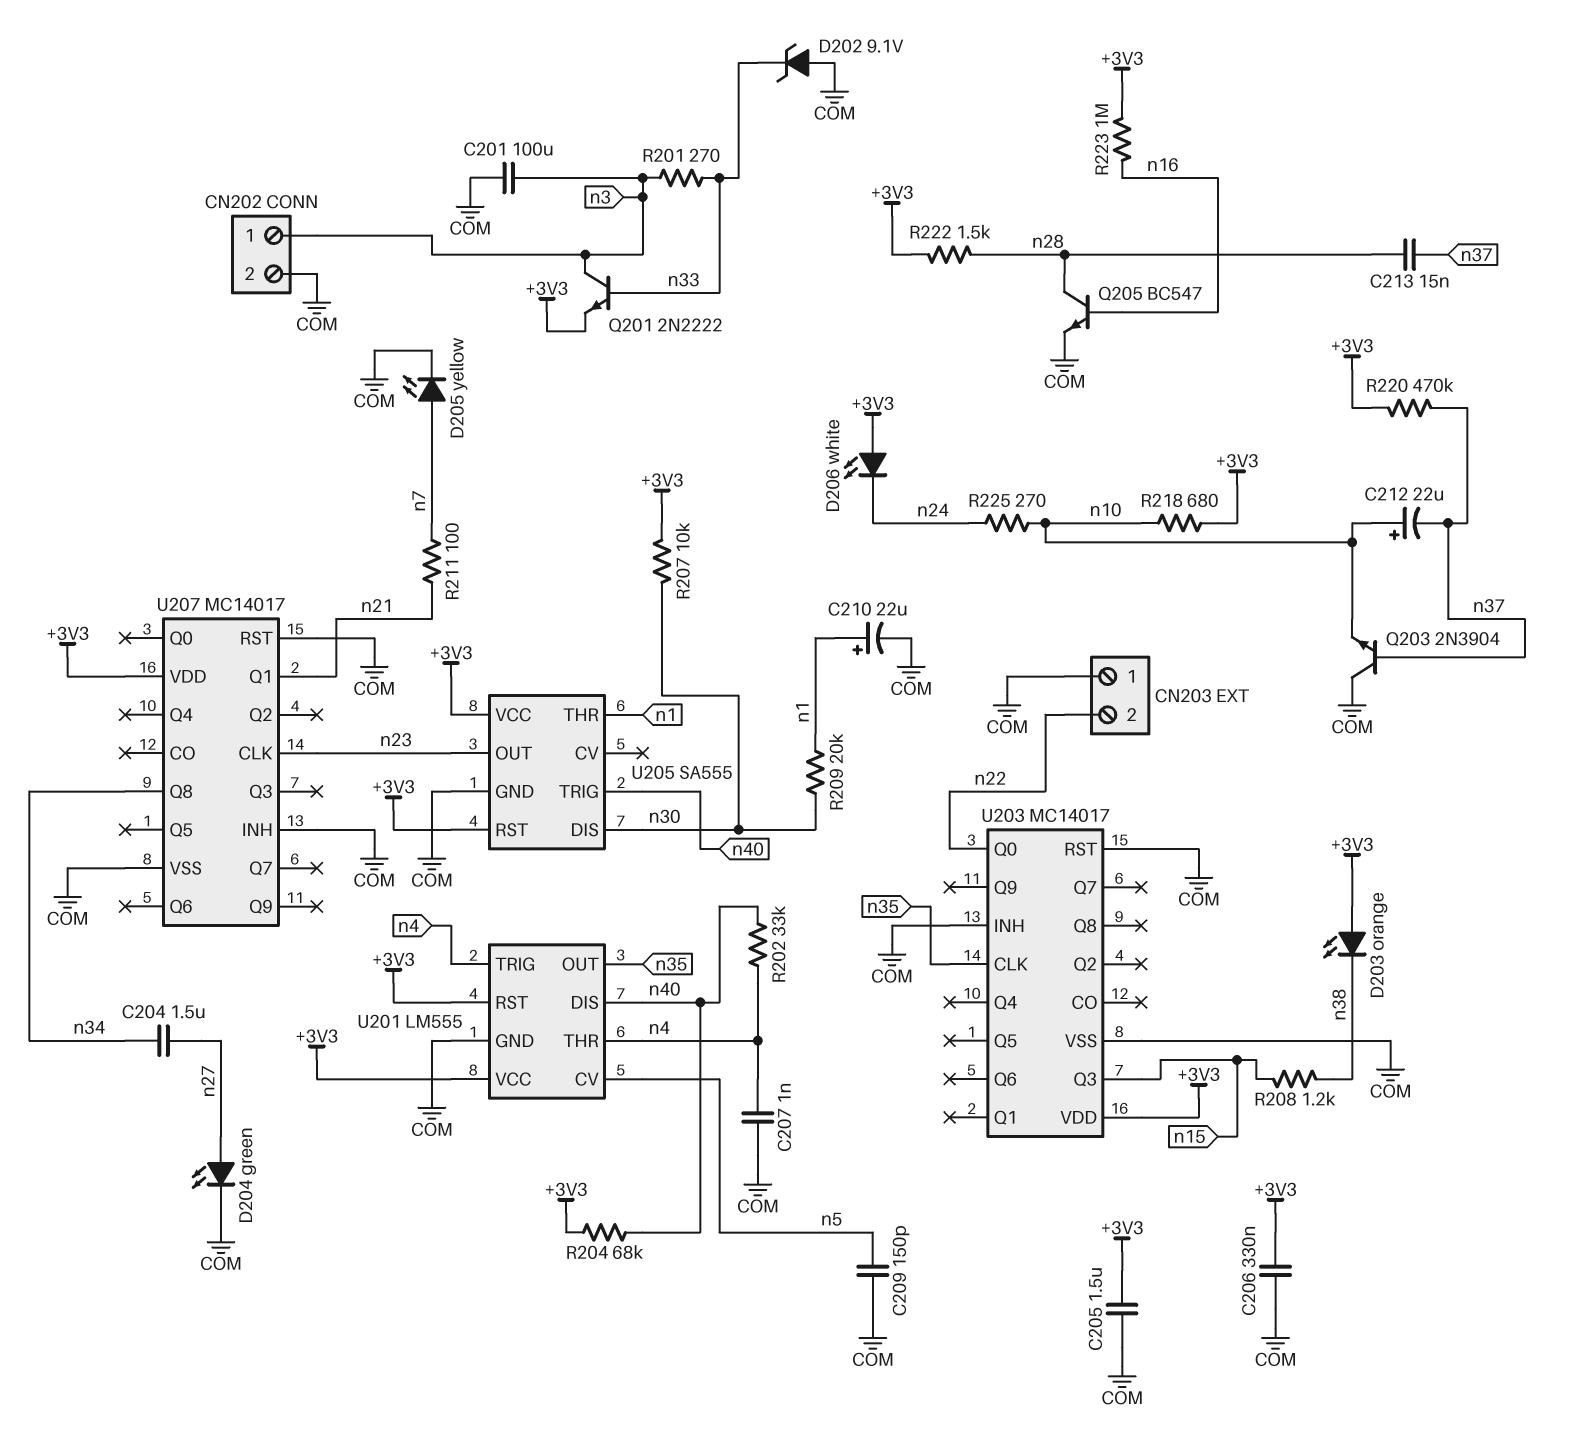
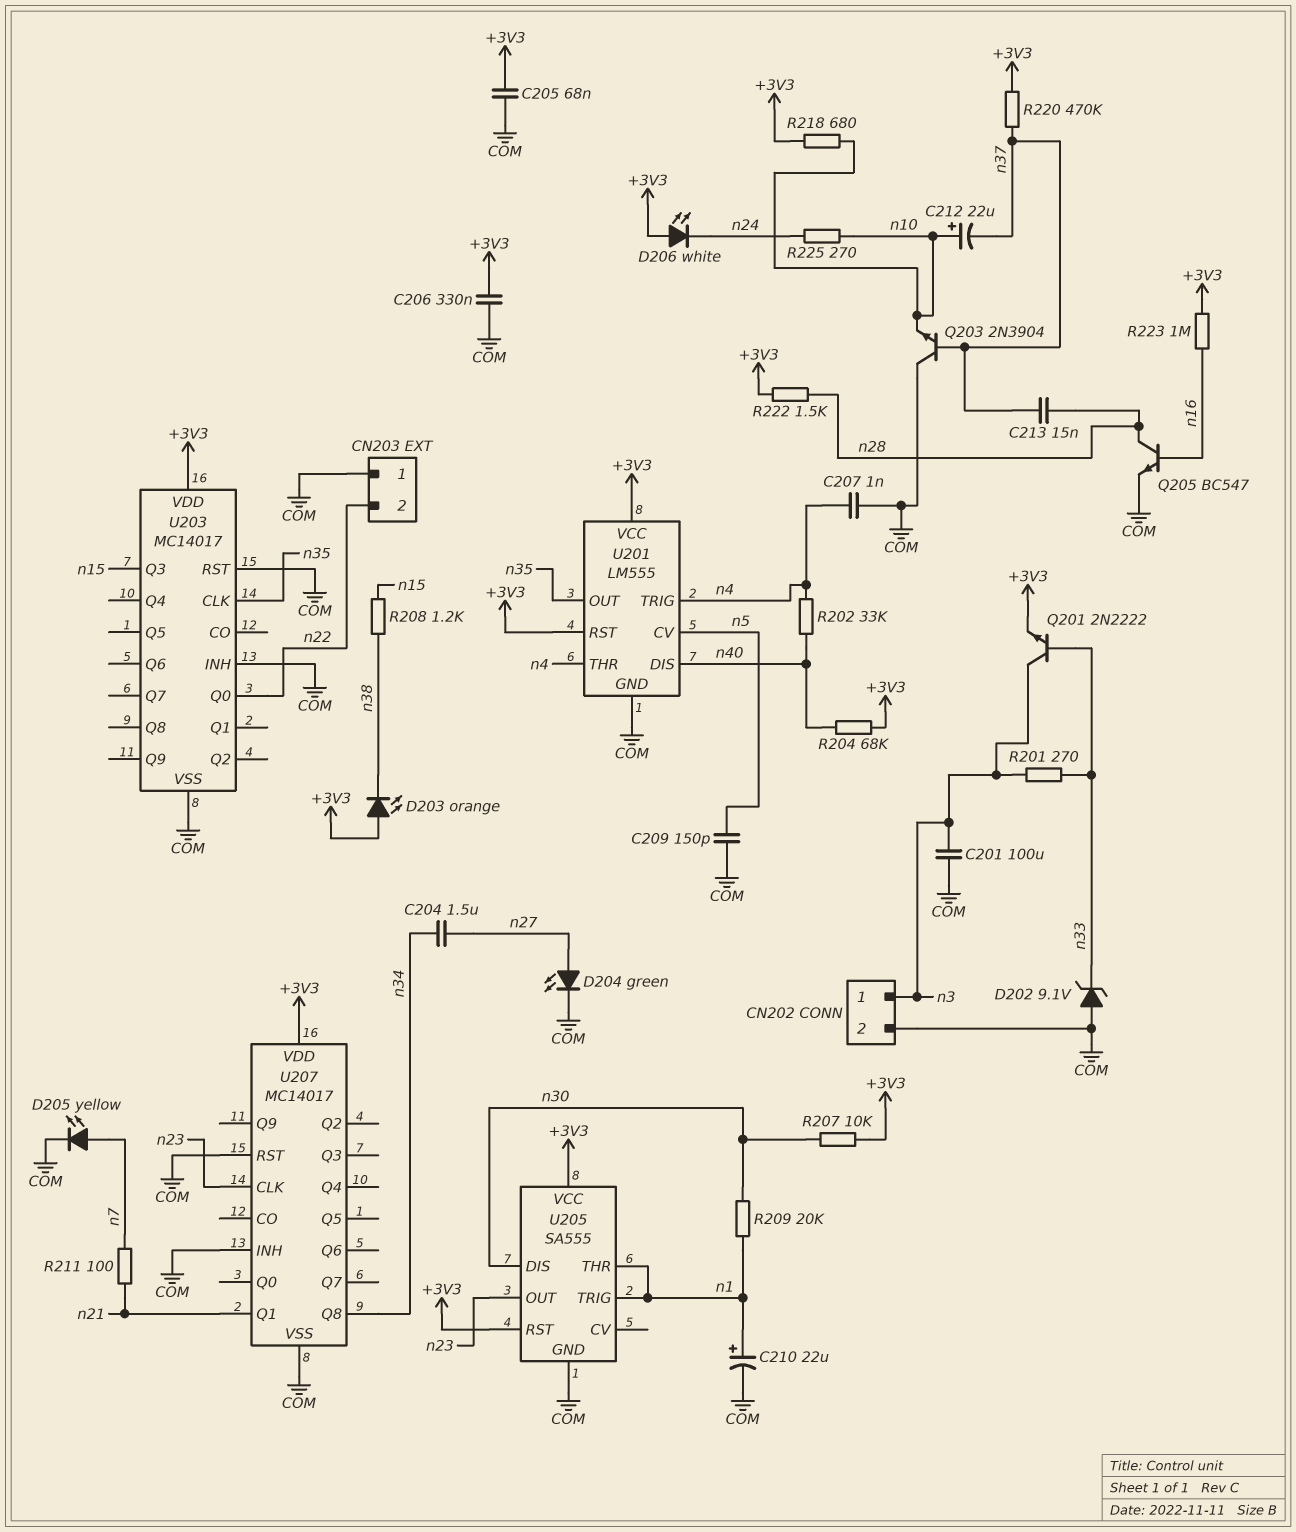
C205: 1.5uF (+3V3, COM) -> 68nF (+3V3, COM)
U205 pin TRIG: n40 -> n1

